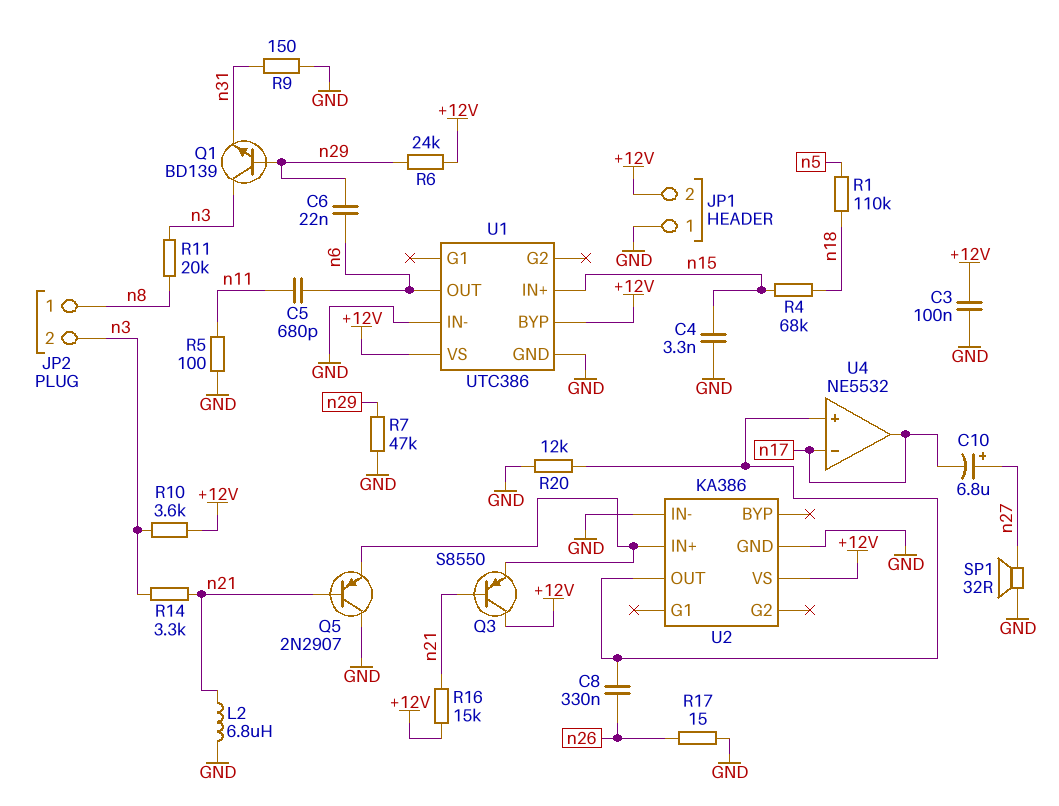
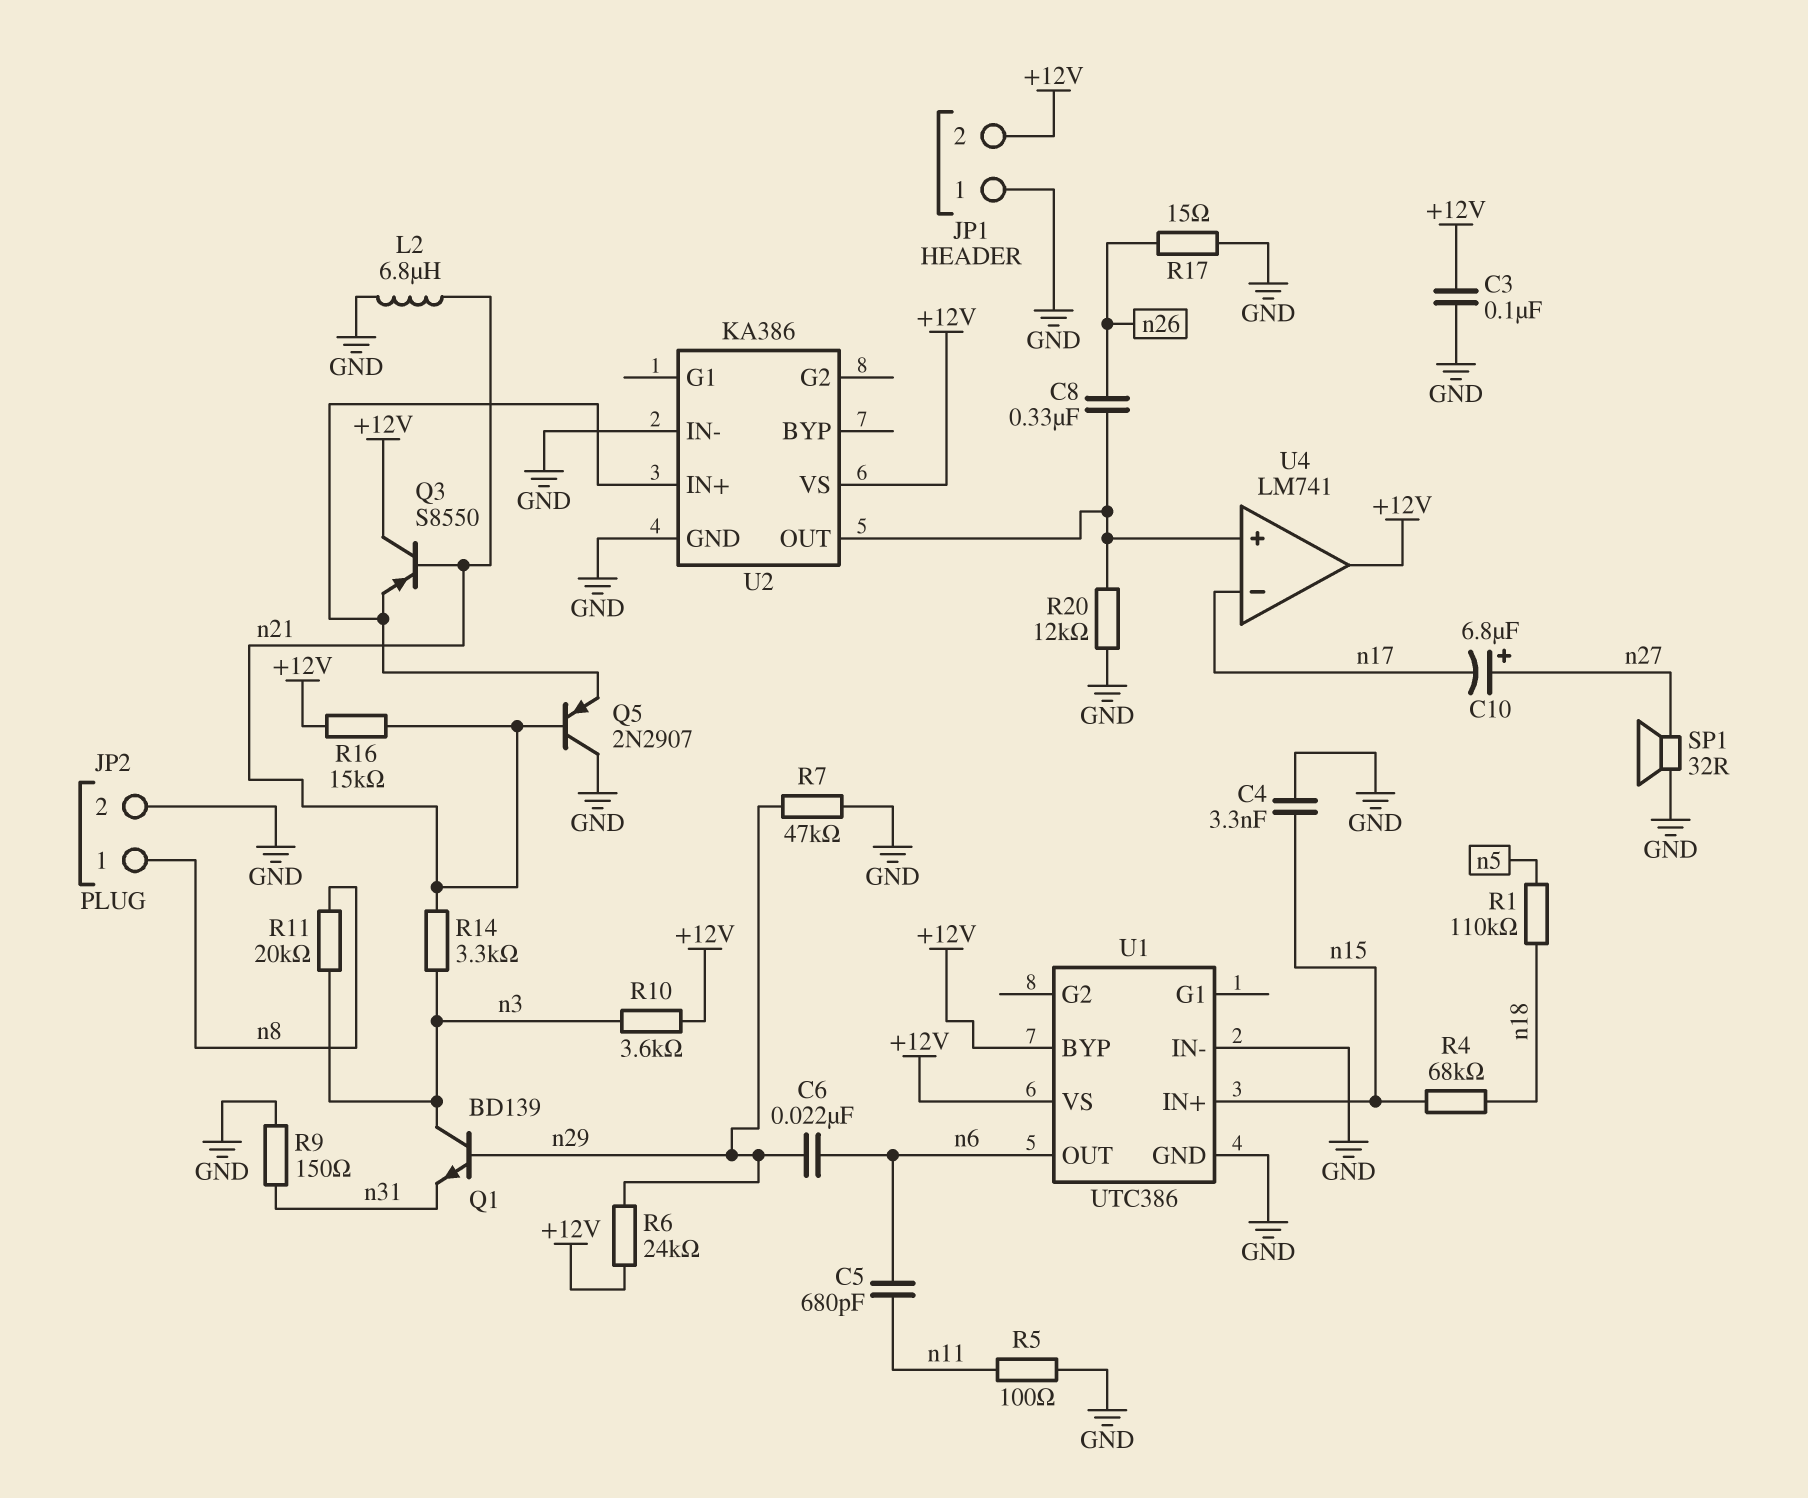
JP2 pin 2: n3 -> GND
U4: NE5532 -> LM741
U4 pin out: n17 -> +12V

